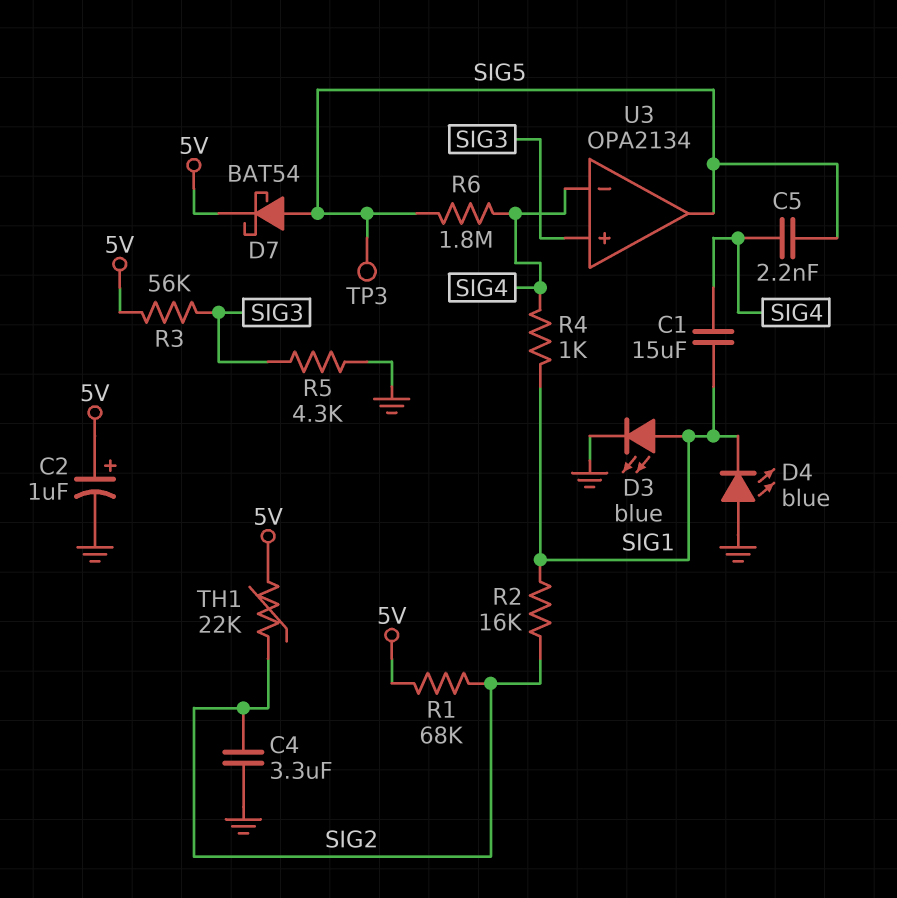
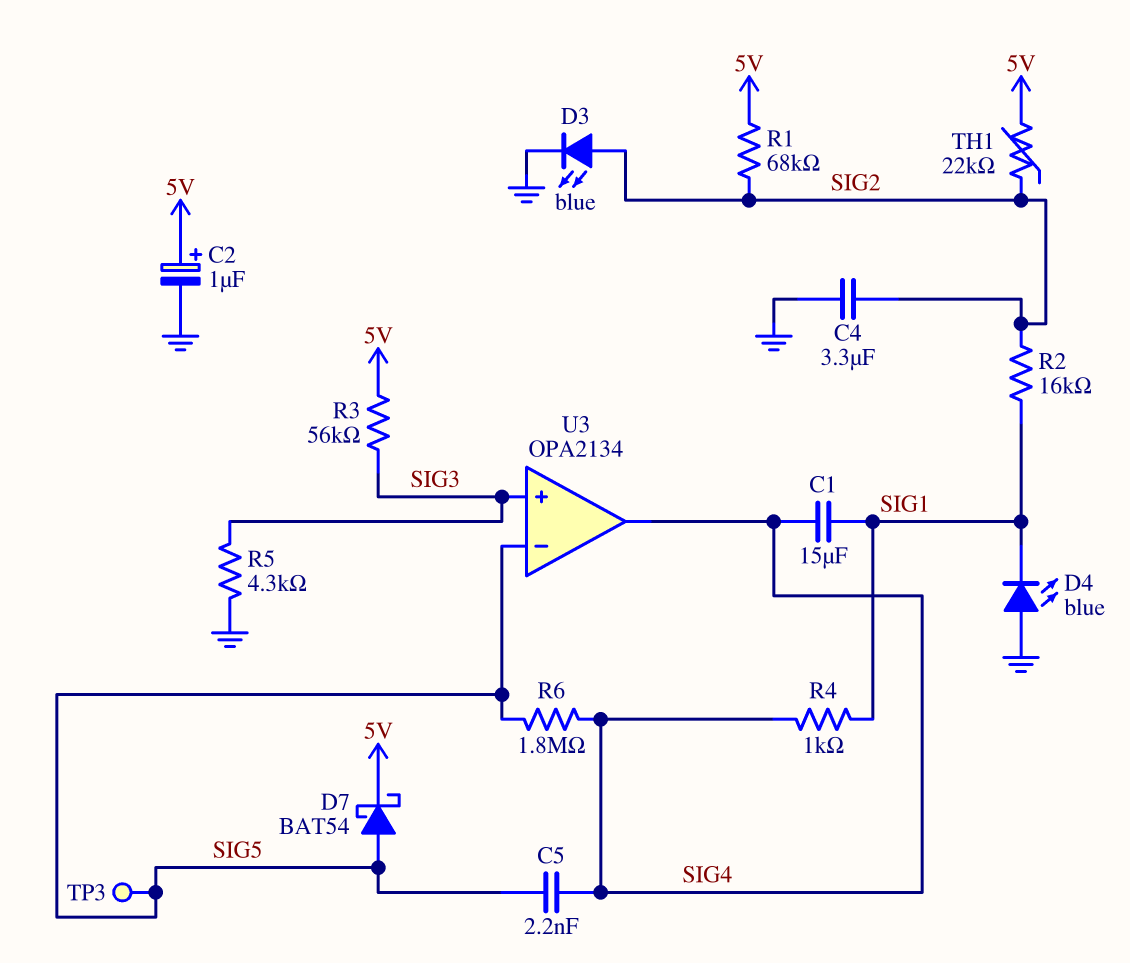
D3: LED blue (A SIG1, K GND) -> LED blue (A SIG2, K GND)
U3 pin in-: SIG4 -> SIG5
U3 pin out: SIG5 -> SIG4

